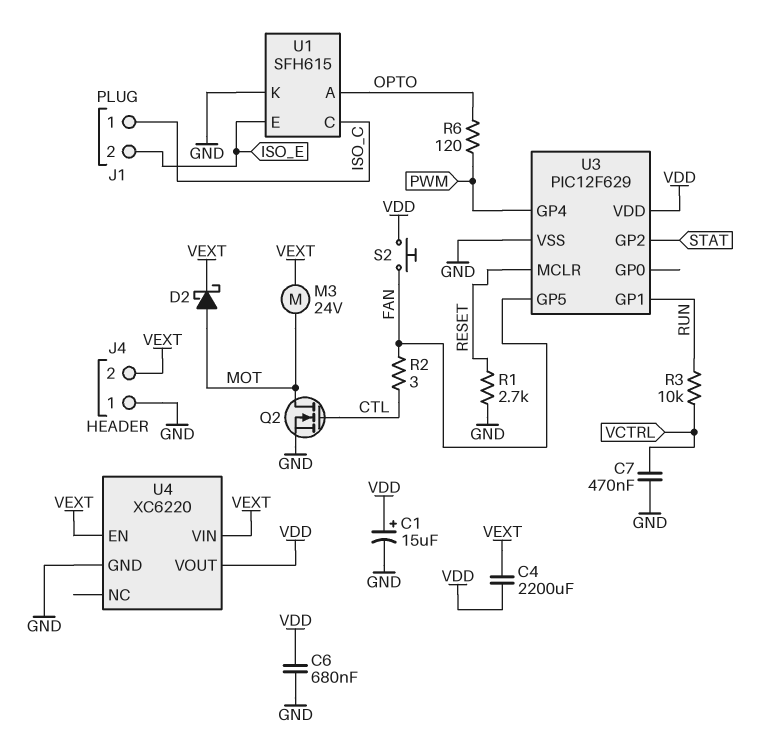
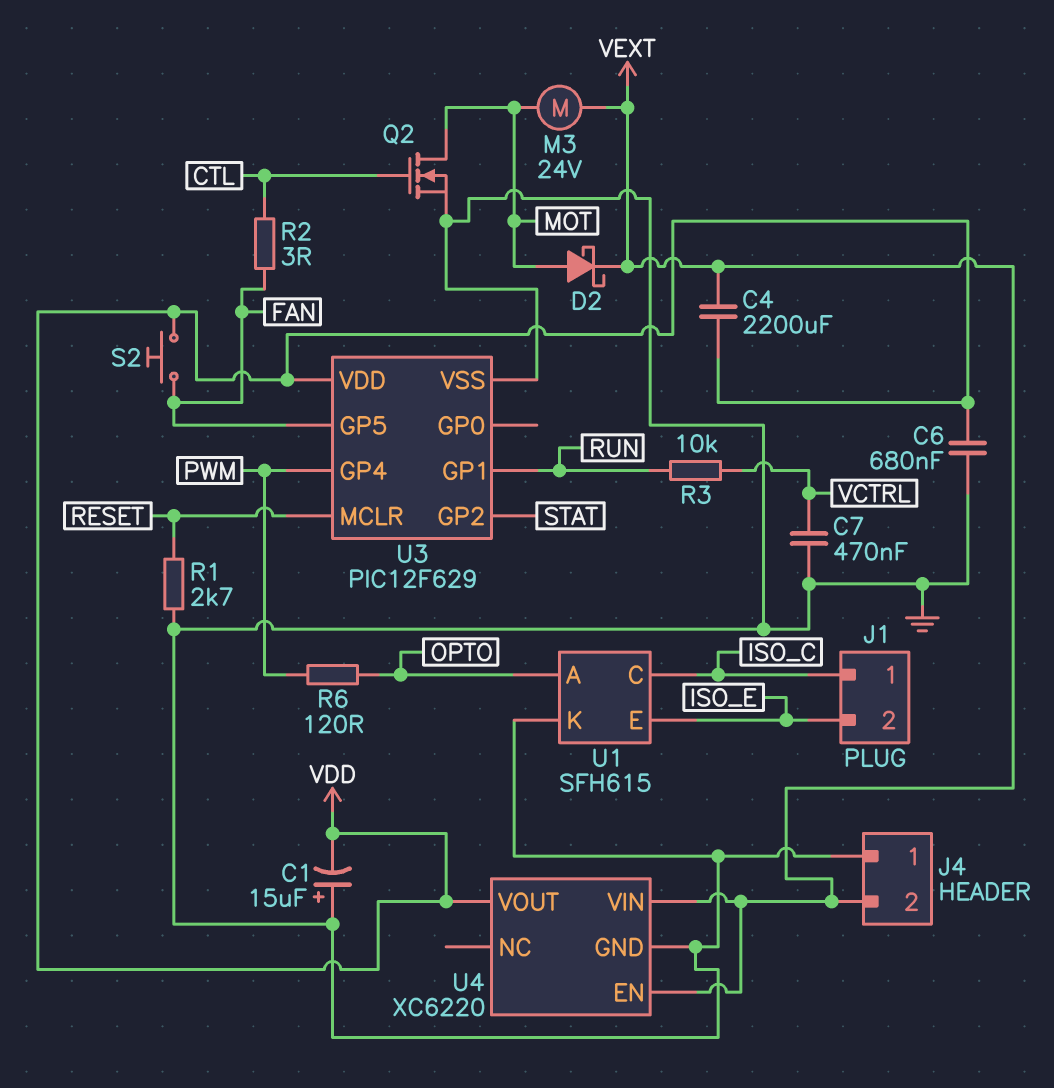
C1: 15uF (plus VDD, minus GND) -> 15uF (plus GND, minus VDD)

